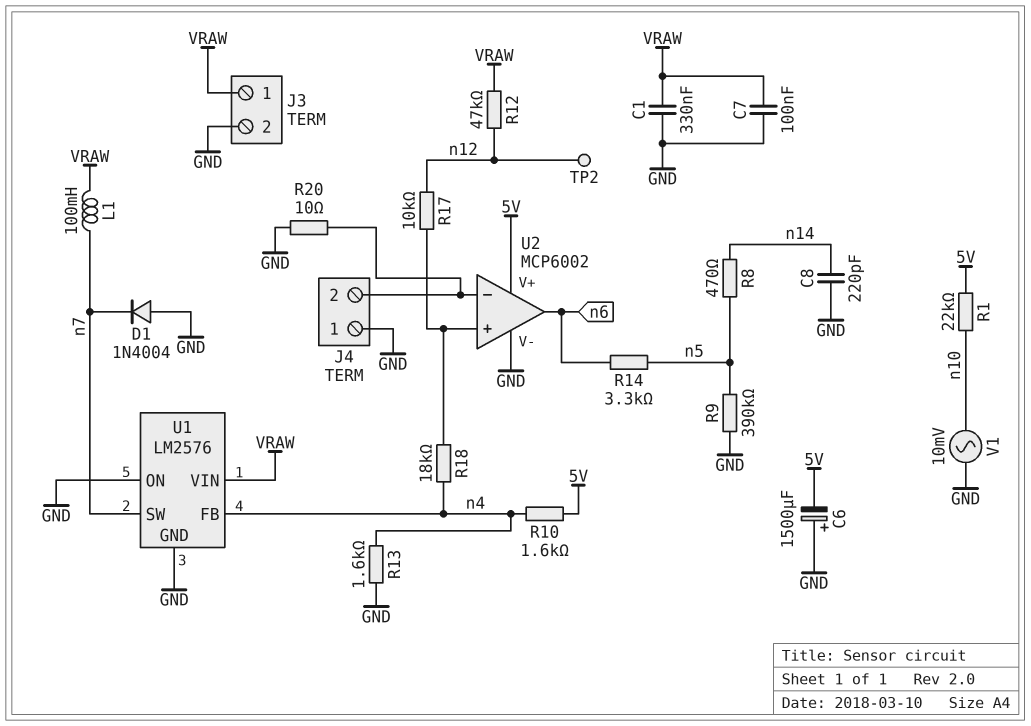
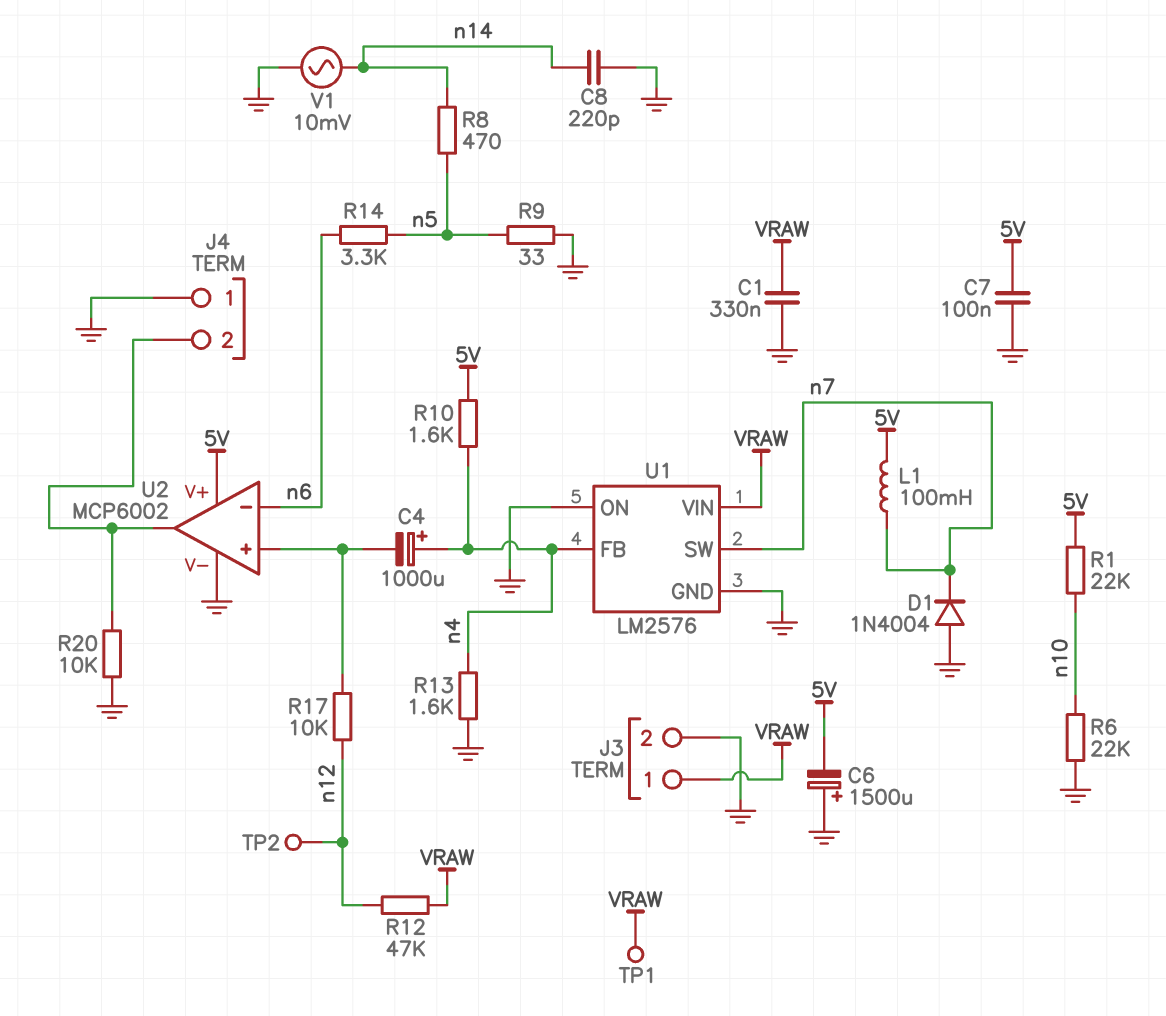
C4: none -> 1000uF (plus n4, minus U2/in+)
C7: 100nF (GND, VRAW) -> 100nF (5V, GND)
L1: 100mH (VRAW, n7) -> 100mH (5V, n7)
R6: none -> 22k (GND, n10)
R9: 390k (GND, n5) -> 33 (GND, n5)
R18: 18k (U2/in+, n4) -> none
R20: 10 (GND, J4/2) -> 10k (GND, J4/2)
TP1: none -> test point (VRAW)
U2 pin in-: J4/2 -> n6
U2 pin out: n6 -> J4/2
V1: AC 10mV (GND, n10) -> AC 10mV (GND, n14)

